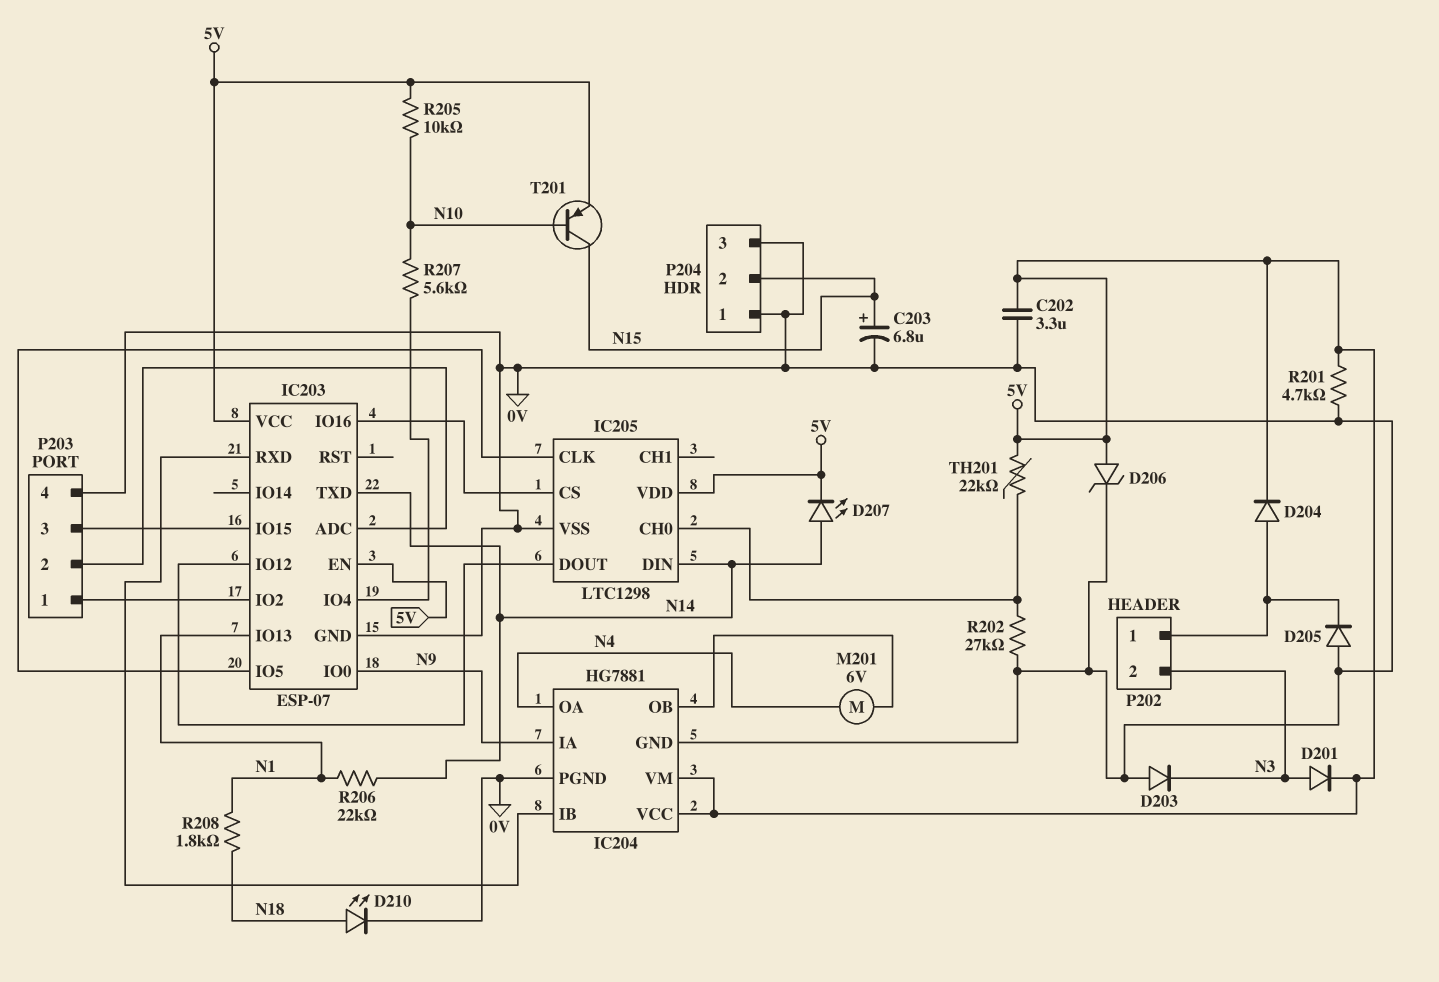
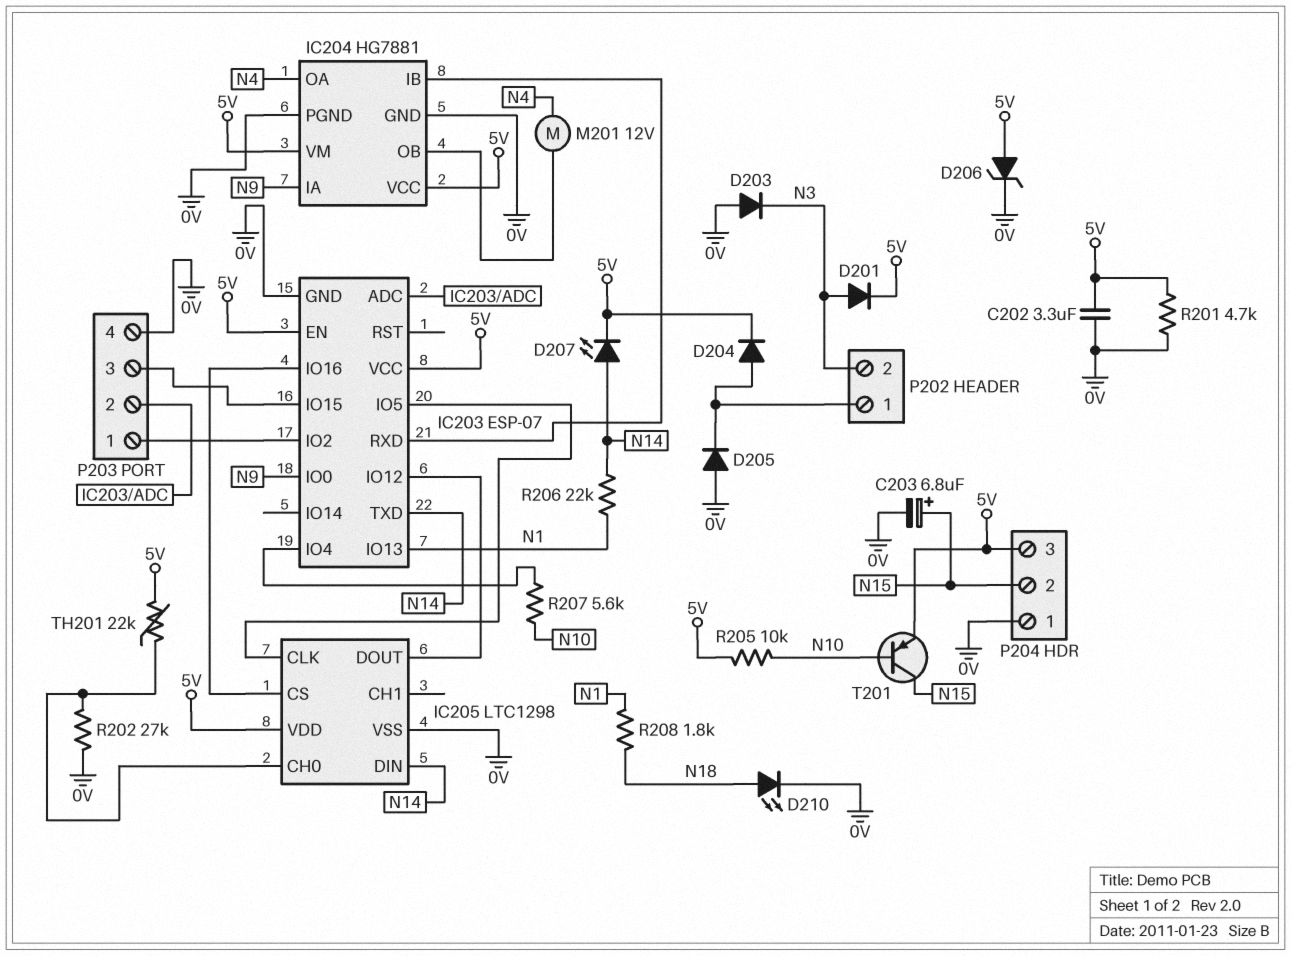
M201: motor 6V (IC204/OB, N4) -> motor 12V (IC204/OB, N4)
P204 pin 3: 0V -> 5V

